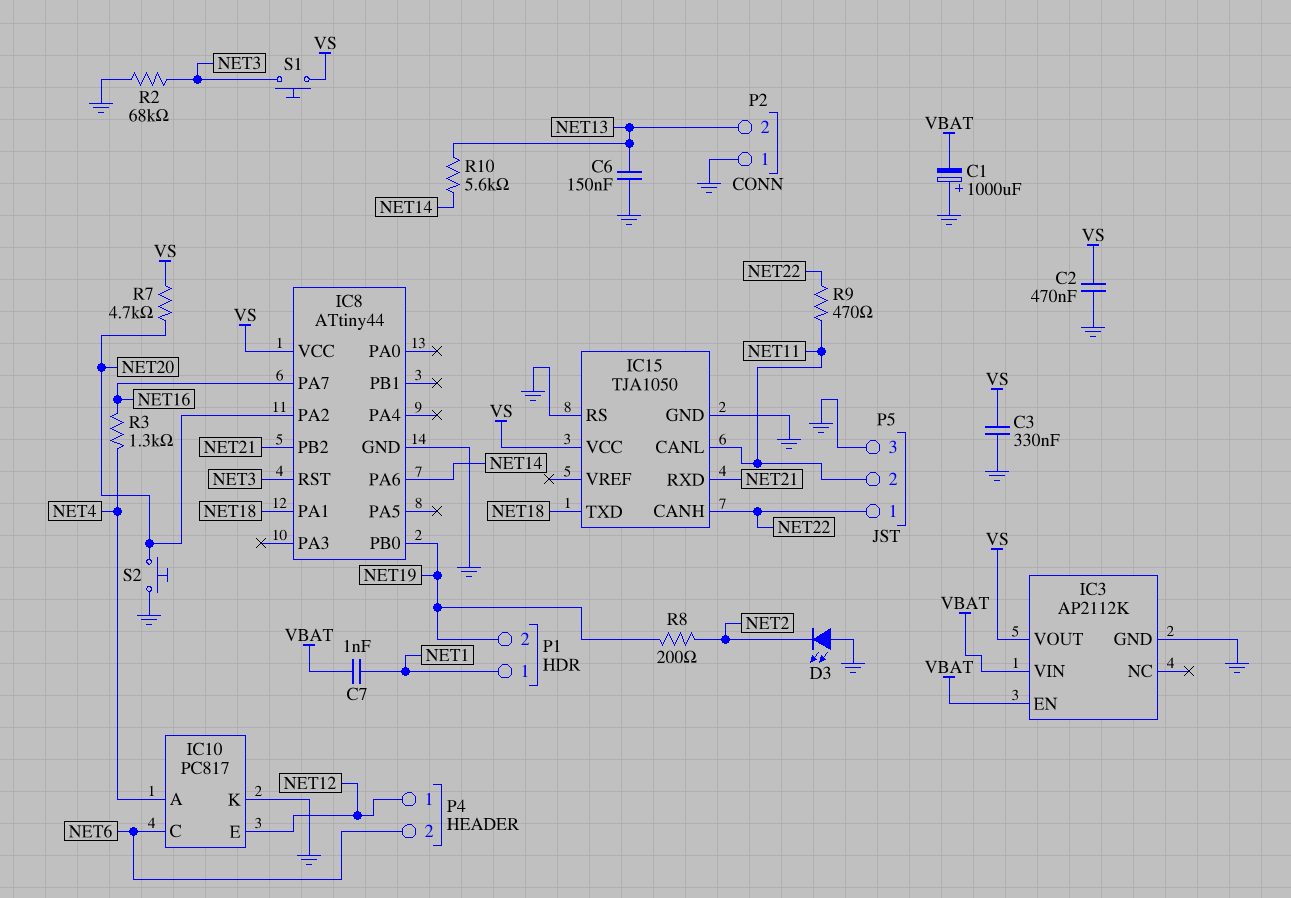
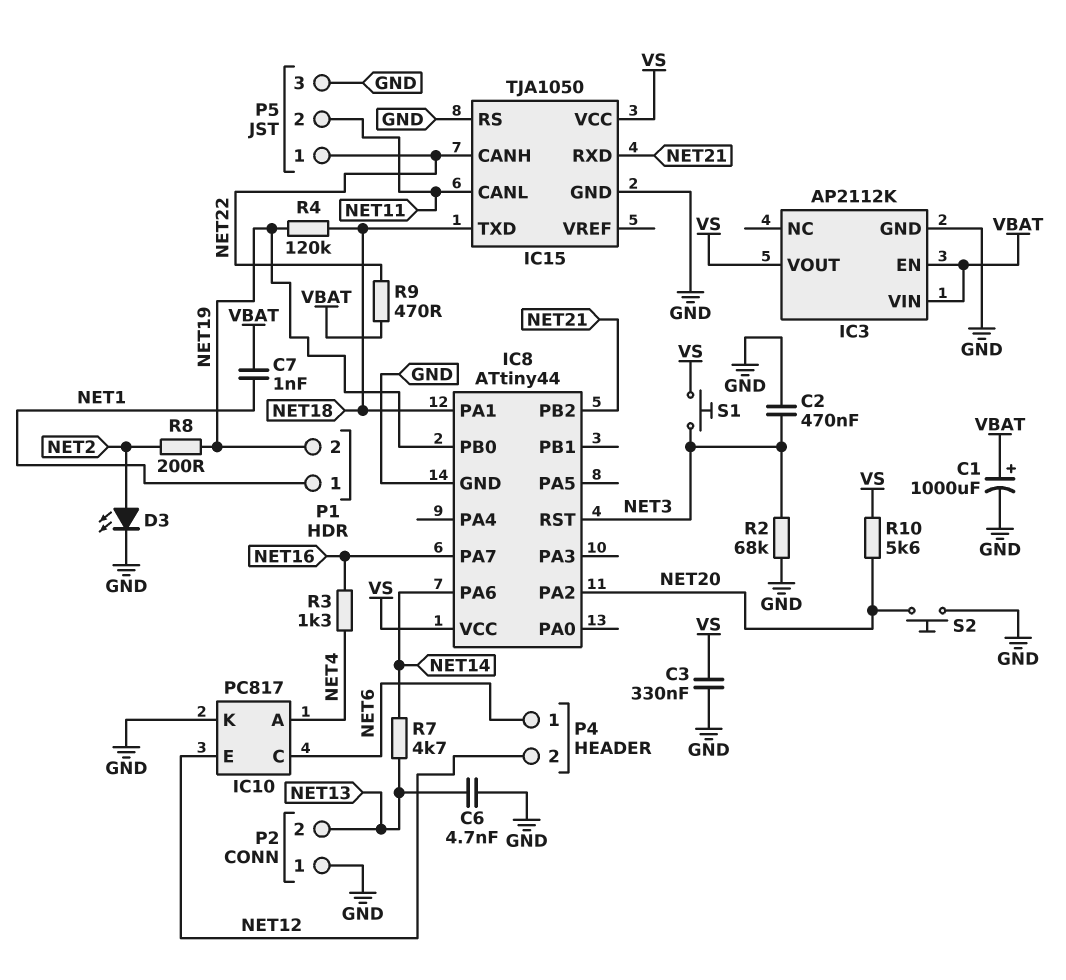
C1: 1000uF (plus GND, minus VBAT) -> 1000uF (plus VBAT, minus GND)
C2: 470nF (GND, VS) -> 470nF (GND, NET3)
C6: 150nF (GND, NET13) -> 4.7nF (GND, NET13)
D3: LED (A GND, K NET2) -> LED (A NET2, K GND)
P4 pin 1: NET12 -> NET6
P4 pin 2: NET6 -> NET12
R4: none -> 120k (NET18, NET19)
R7: 4.7k (NET20, VS) -> 4.7k (NET13, NET14)
R9: 470 (NET11, NET22) -> 470 (NET22, VBAT)
R10: 5.6k (NET13, NET14) -> 5.6k (NET20, VS)

